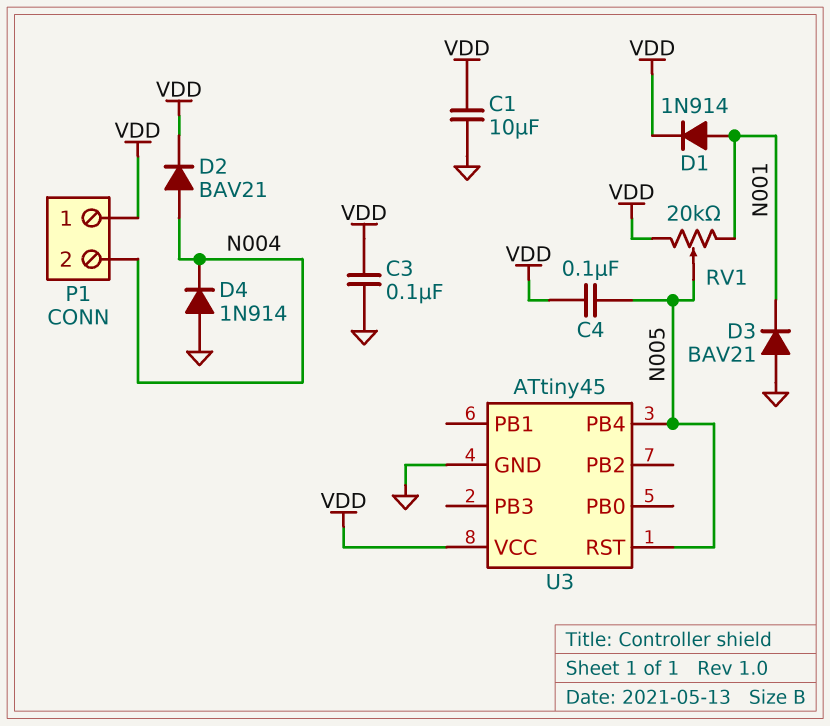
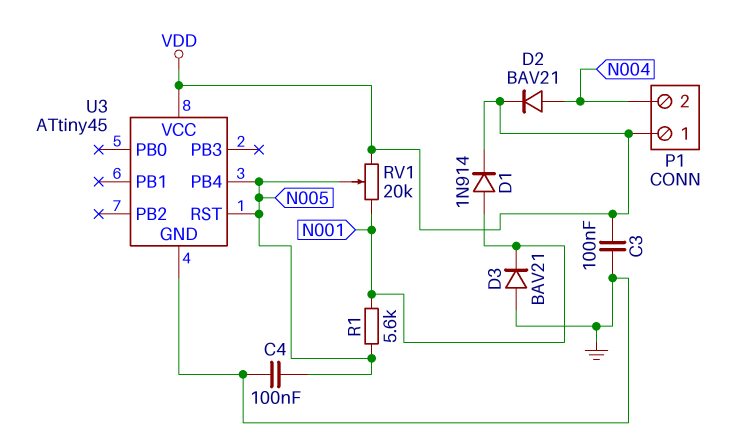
C1: 10uF (GND, VDD) -> none
C4: 100nF (N005, VDD) -> 100nF (GND, N005)
D4: diode 1N914 (A GND, K N004) -> none
R1: none -> 5.6k (N001, N005)

